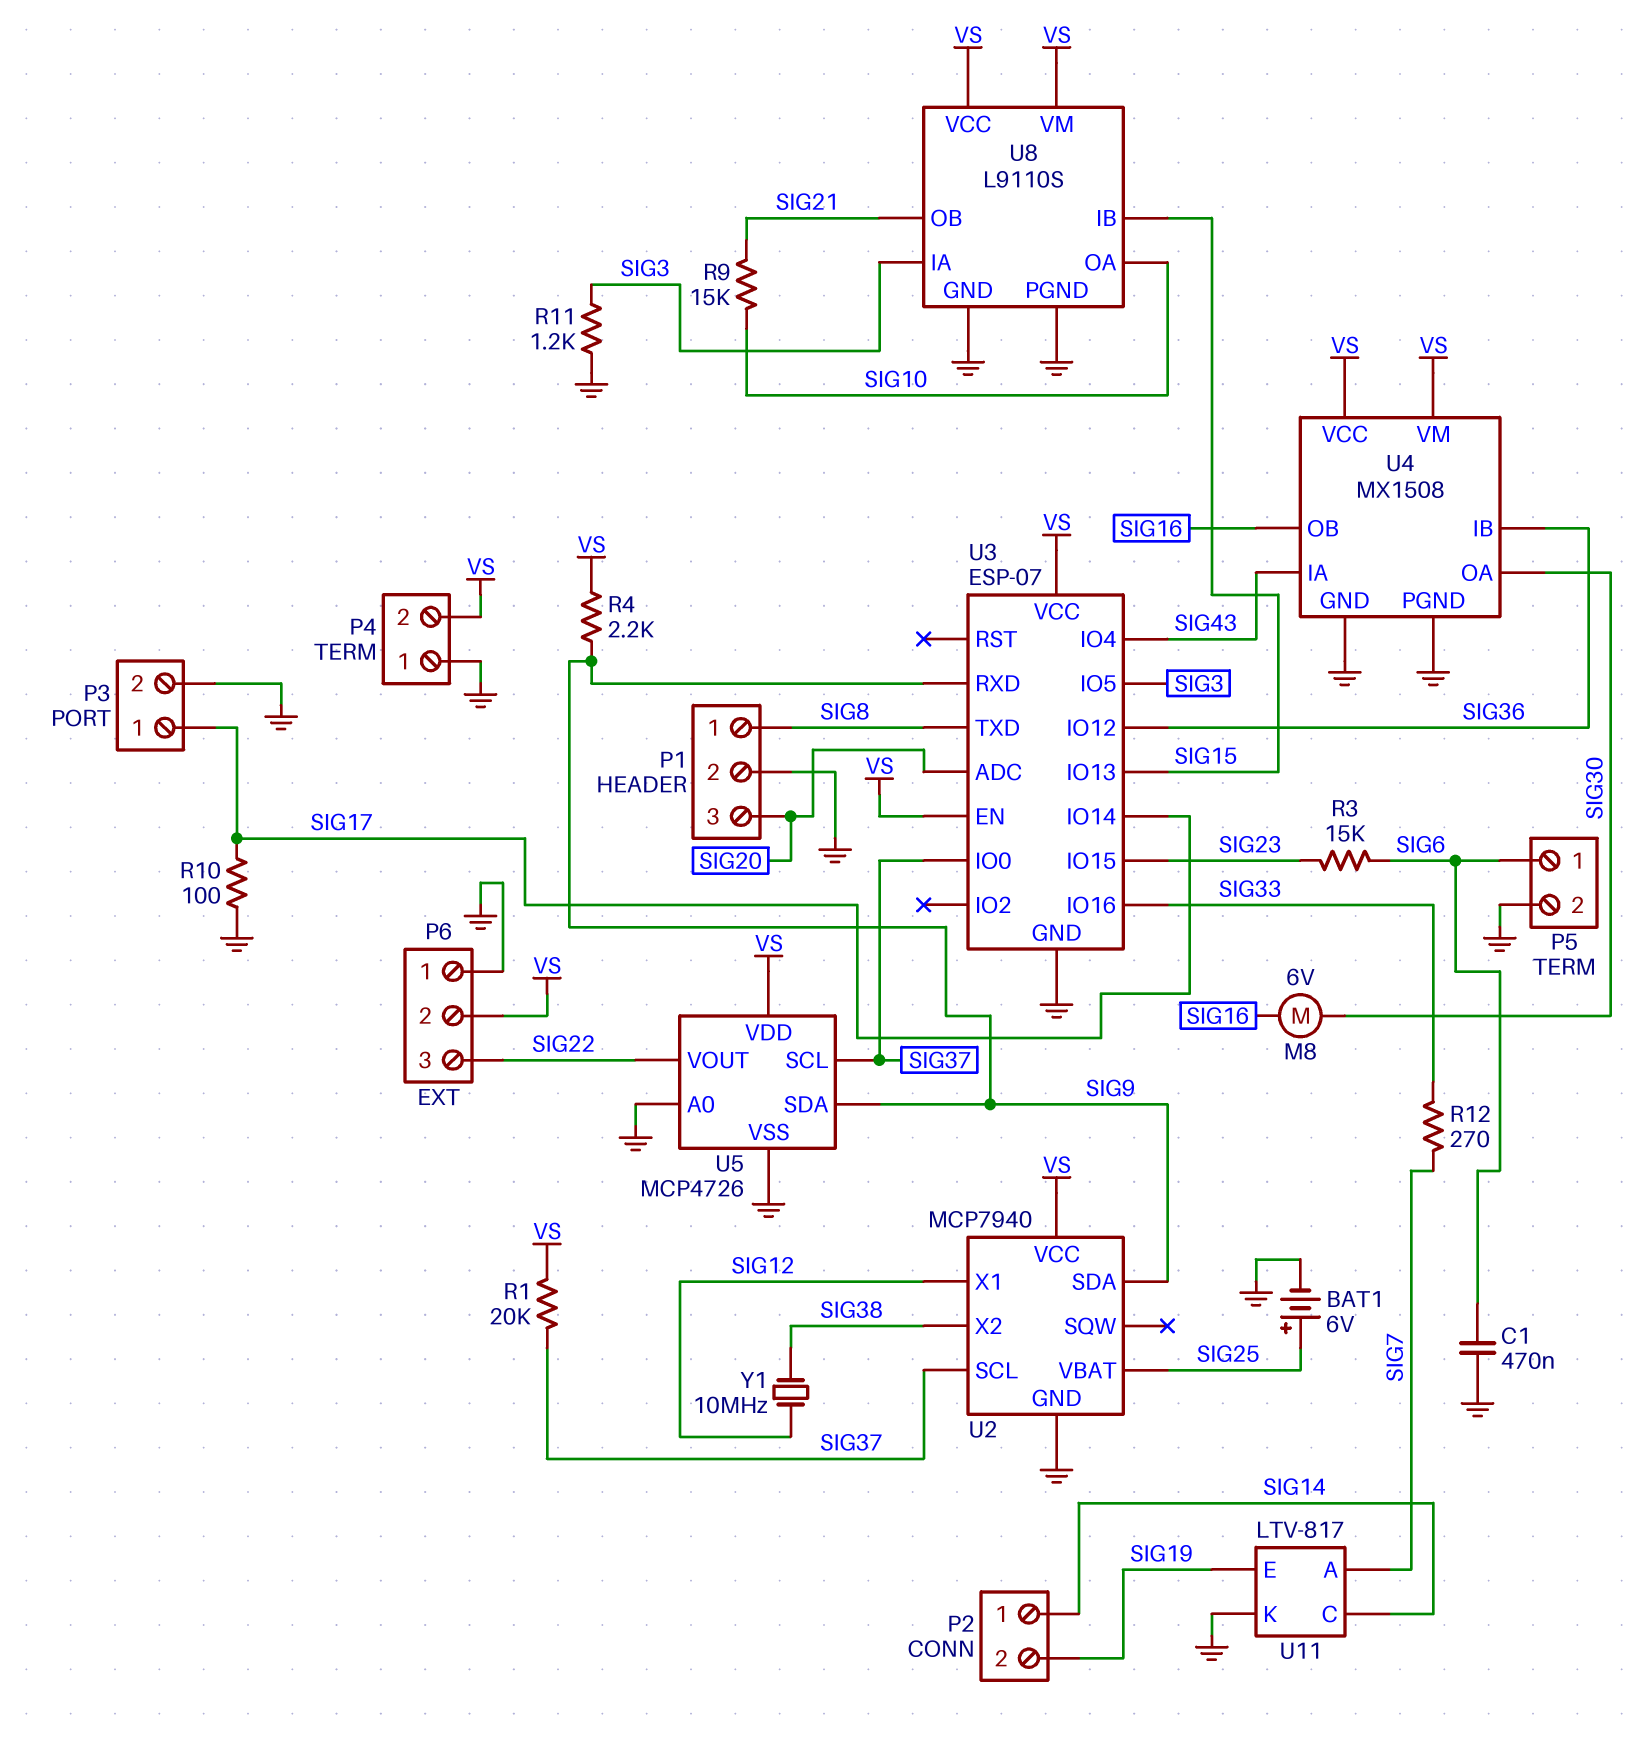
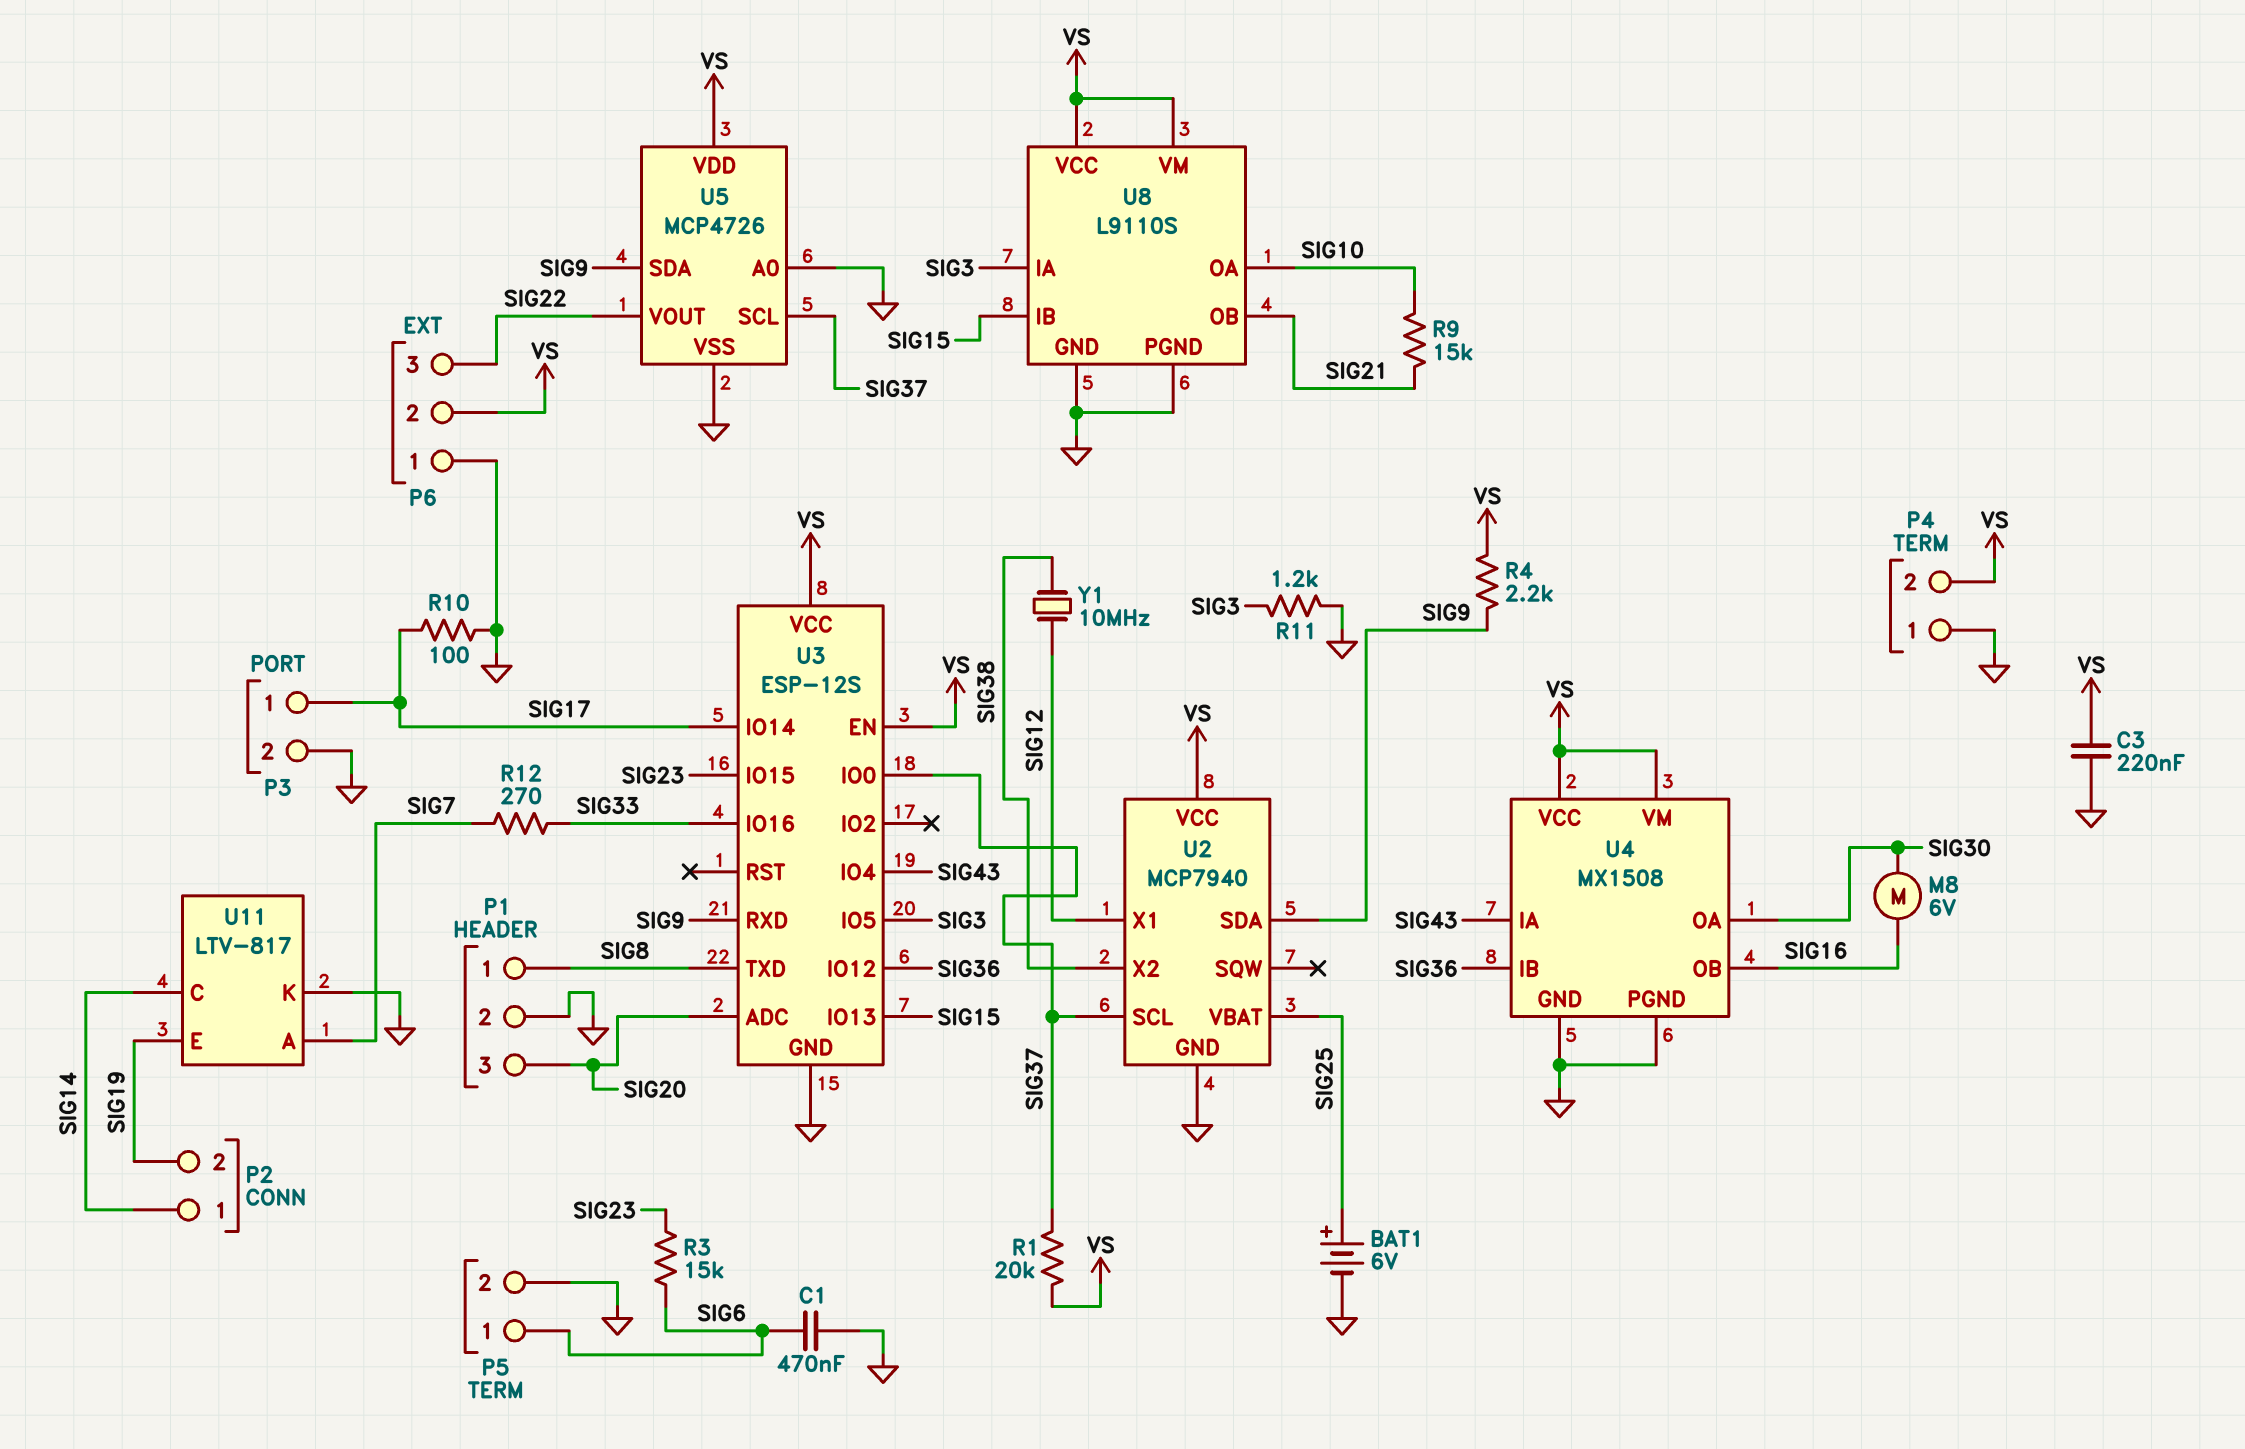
C3: none -> 220nF (GND, VS)
U3: ESP-07 -> ESP-12S

